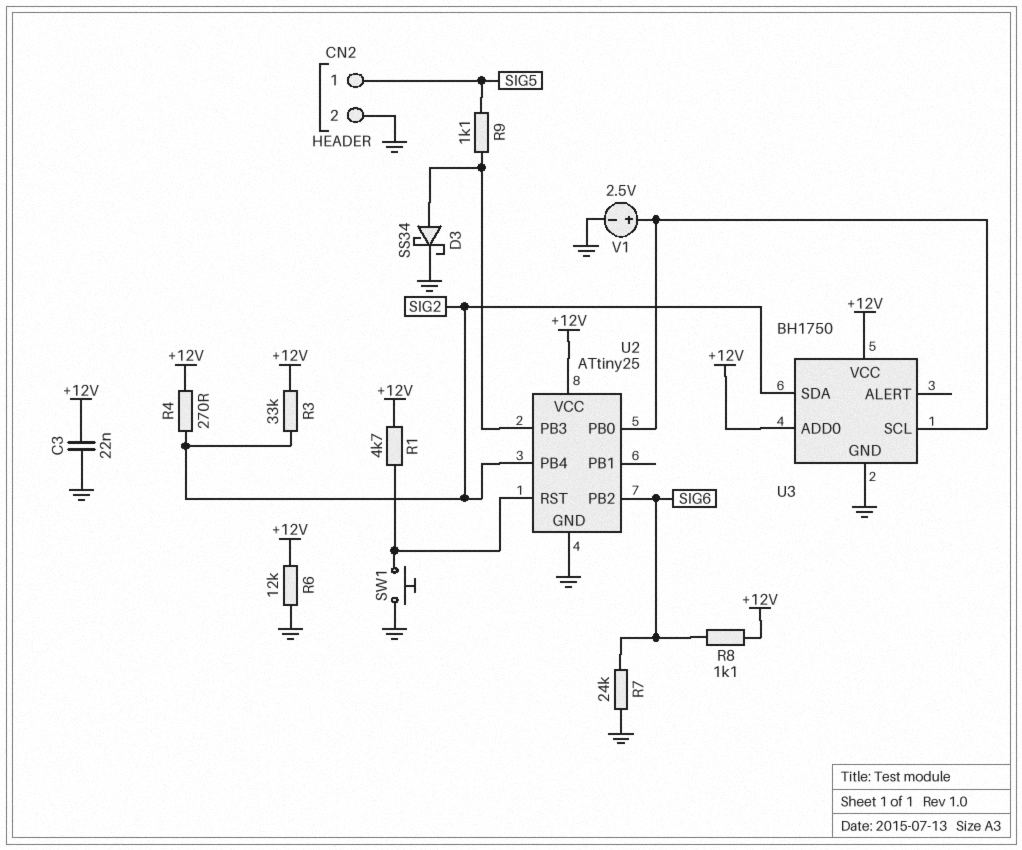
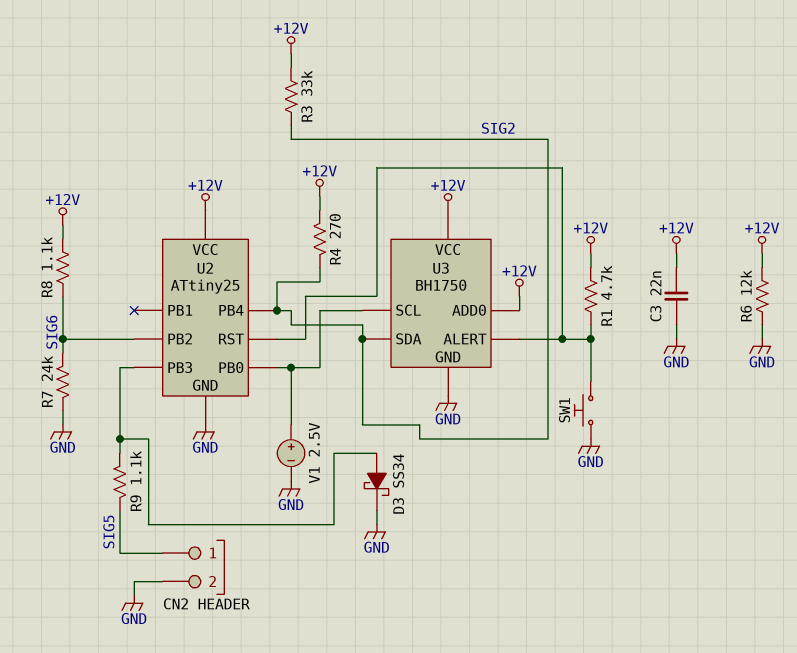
U3 pin ALERT: none -> U2/RST

